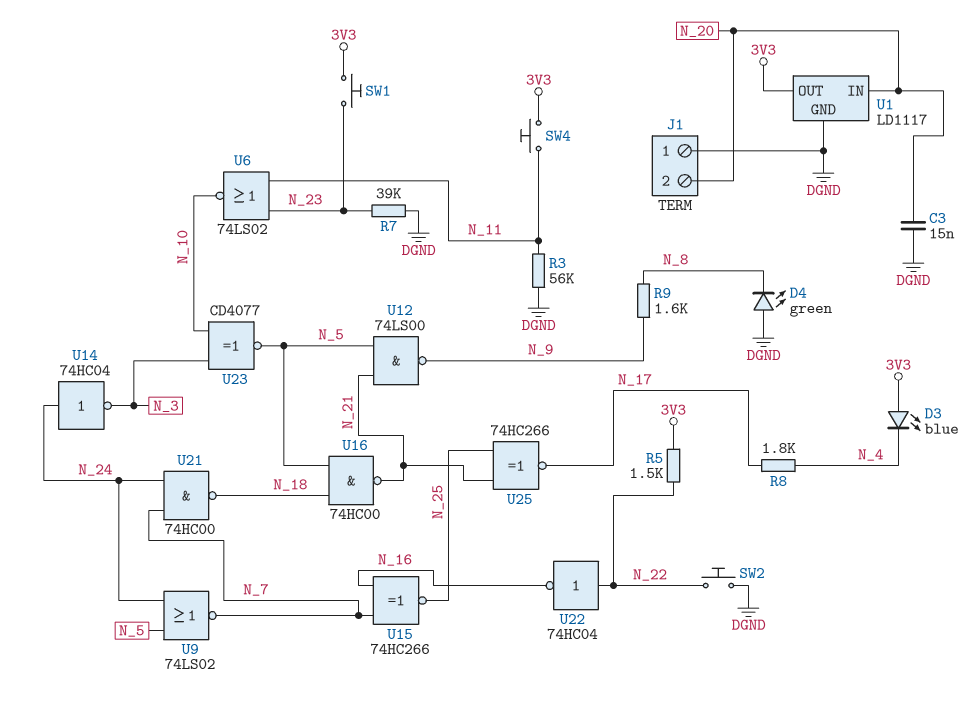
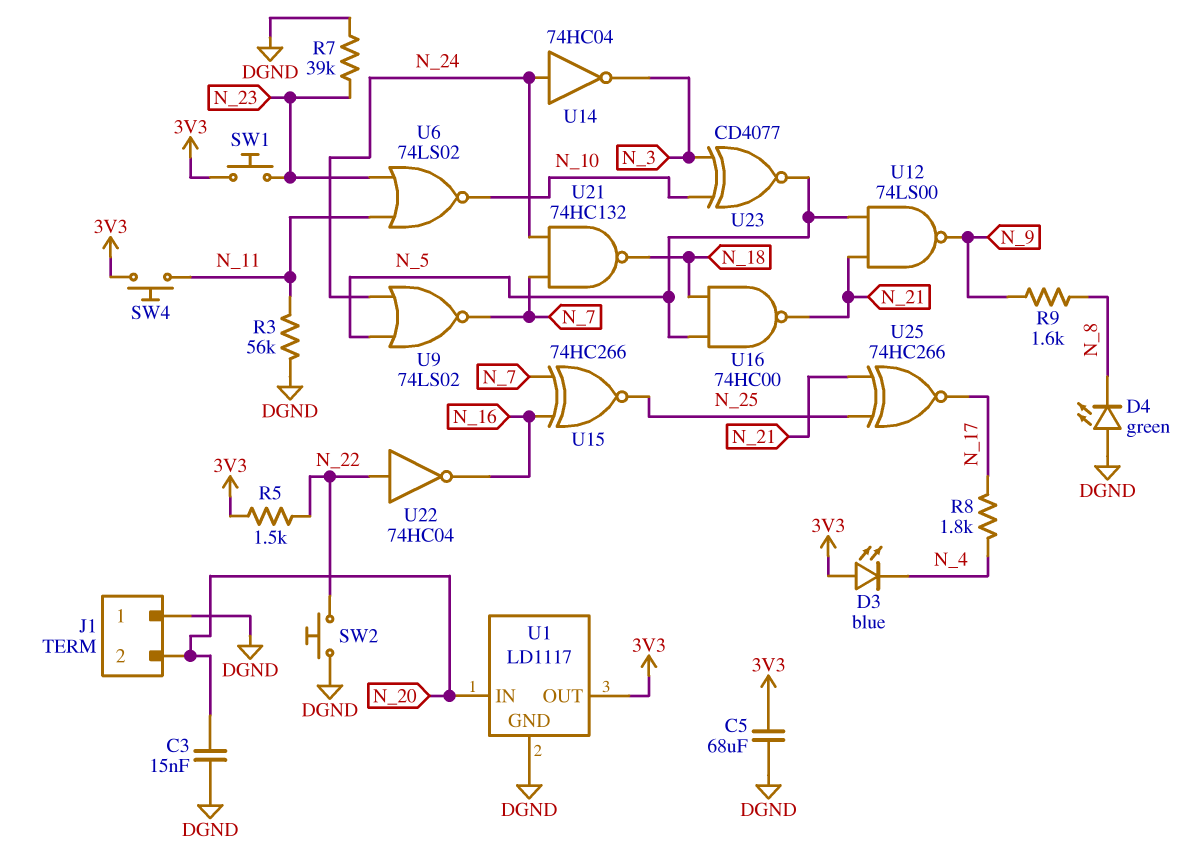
C5: none -> 68uF (3V3, DGND)
U21: NAND 74HC00 (in N_7, in N_24, out N_18) -> NAND 74HC132 (in N_7, in N_24, out N_18)

